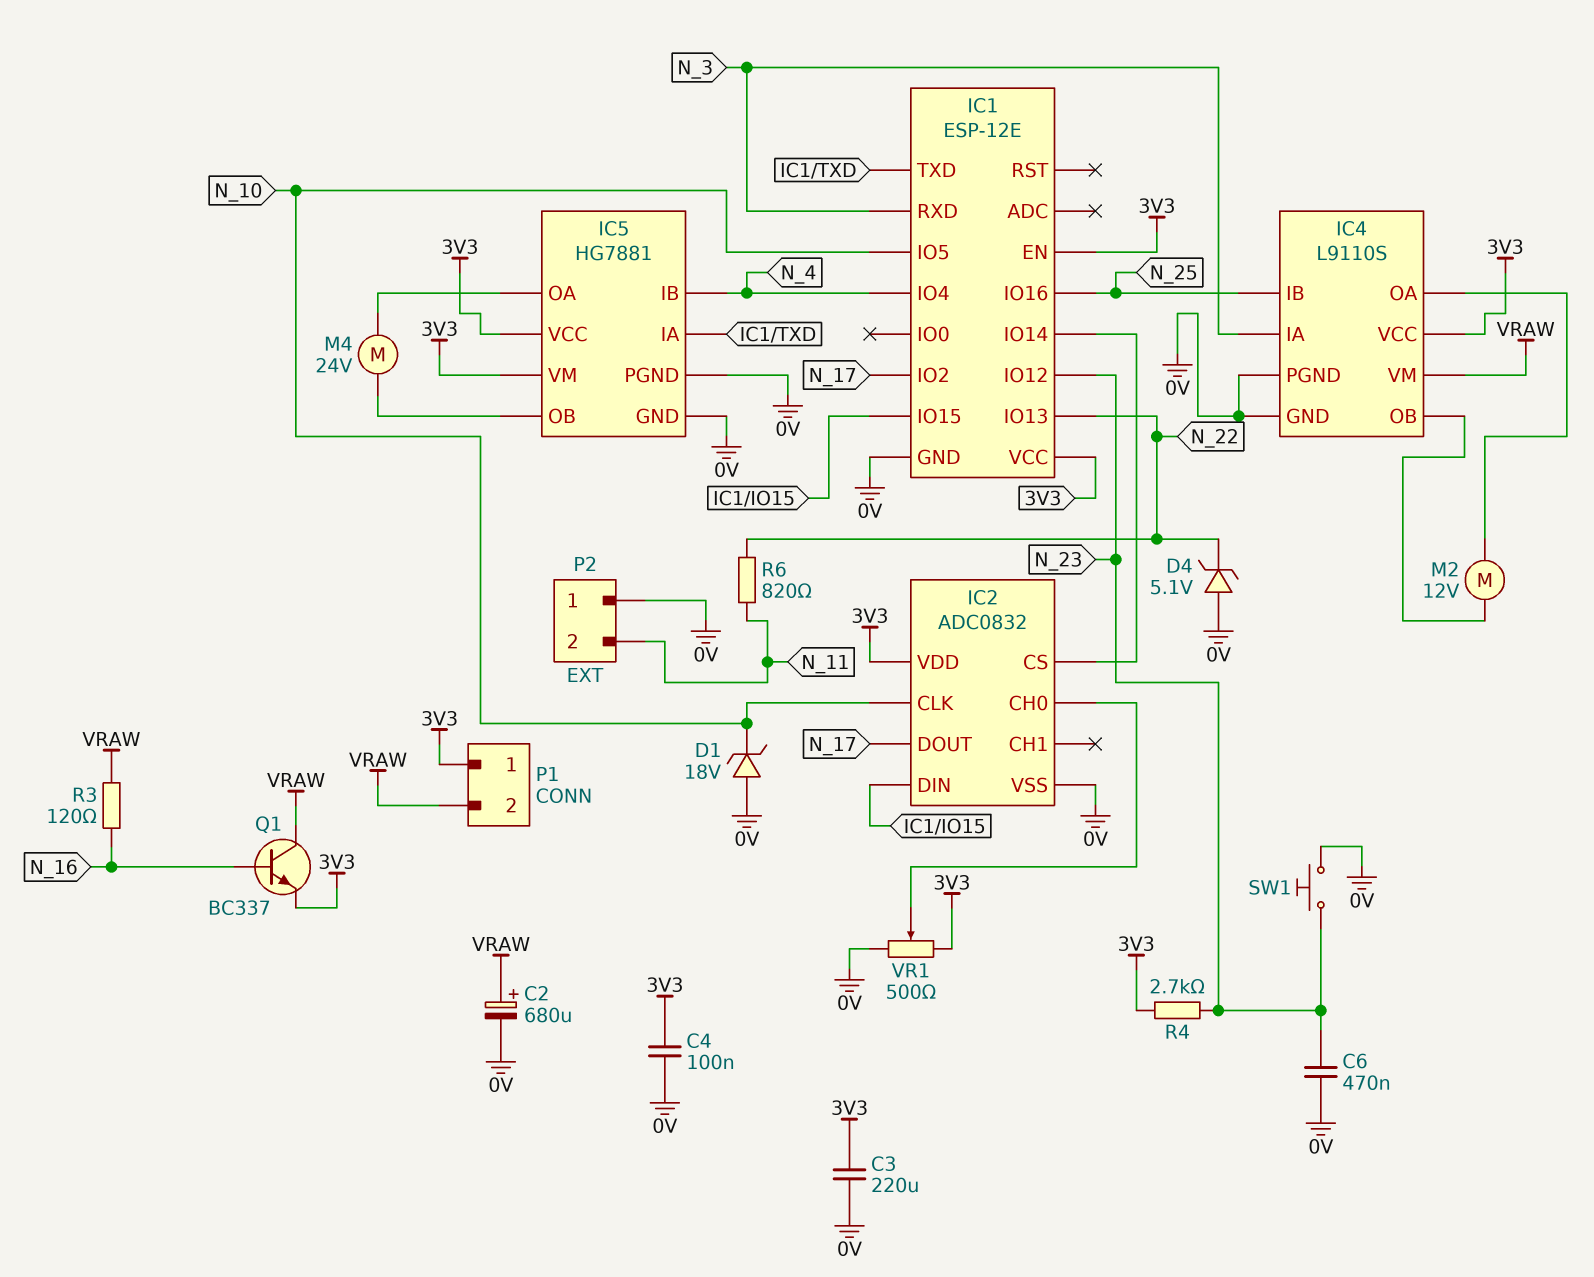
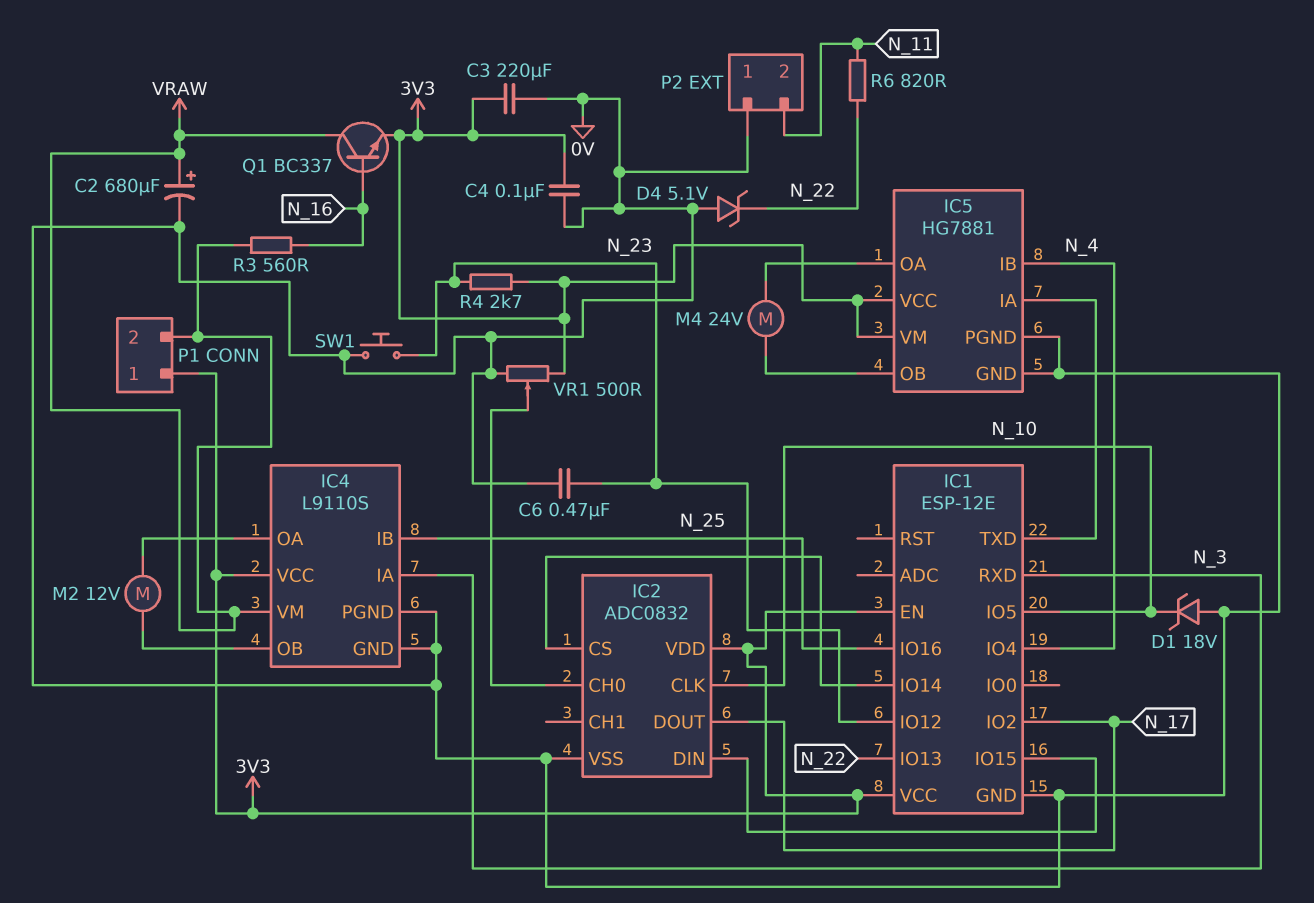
R3: 120 (N_16, VRAW) -> 560 (N_16, VRAW)

